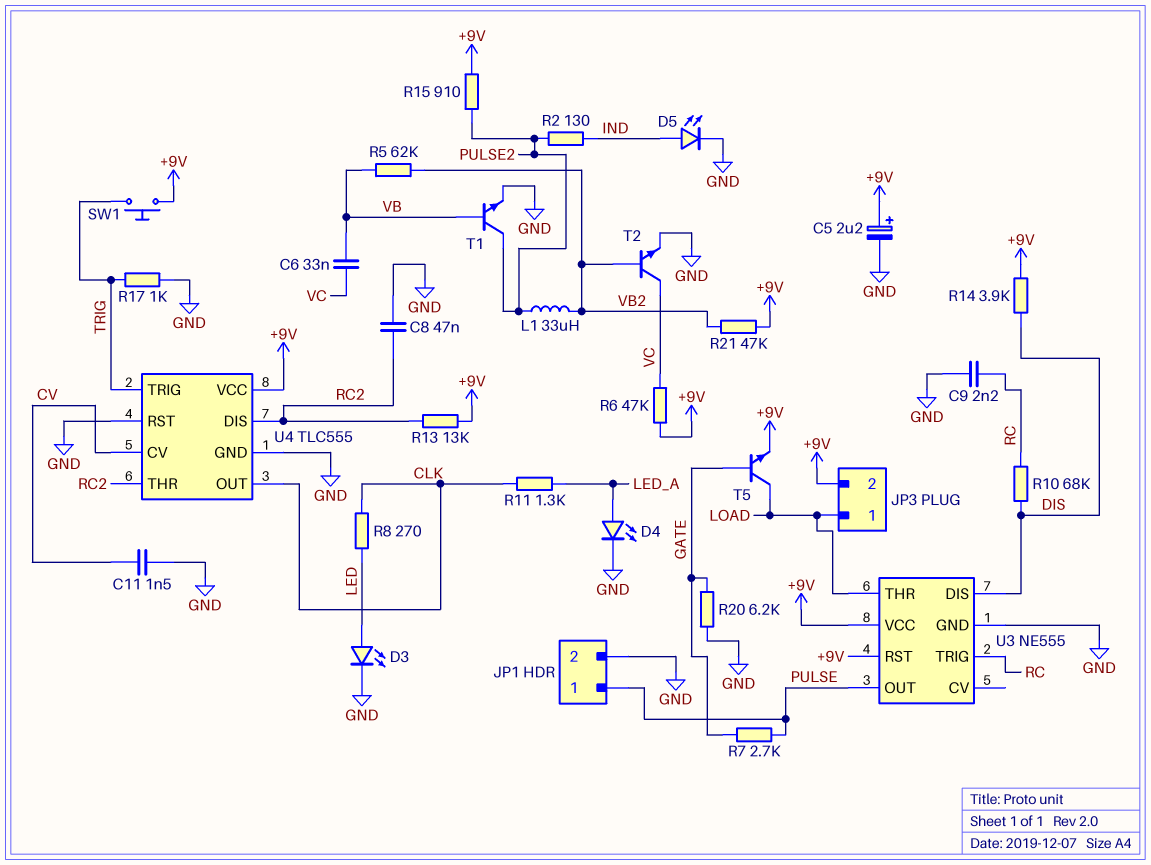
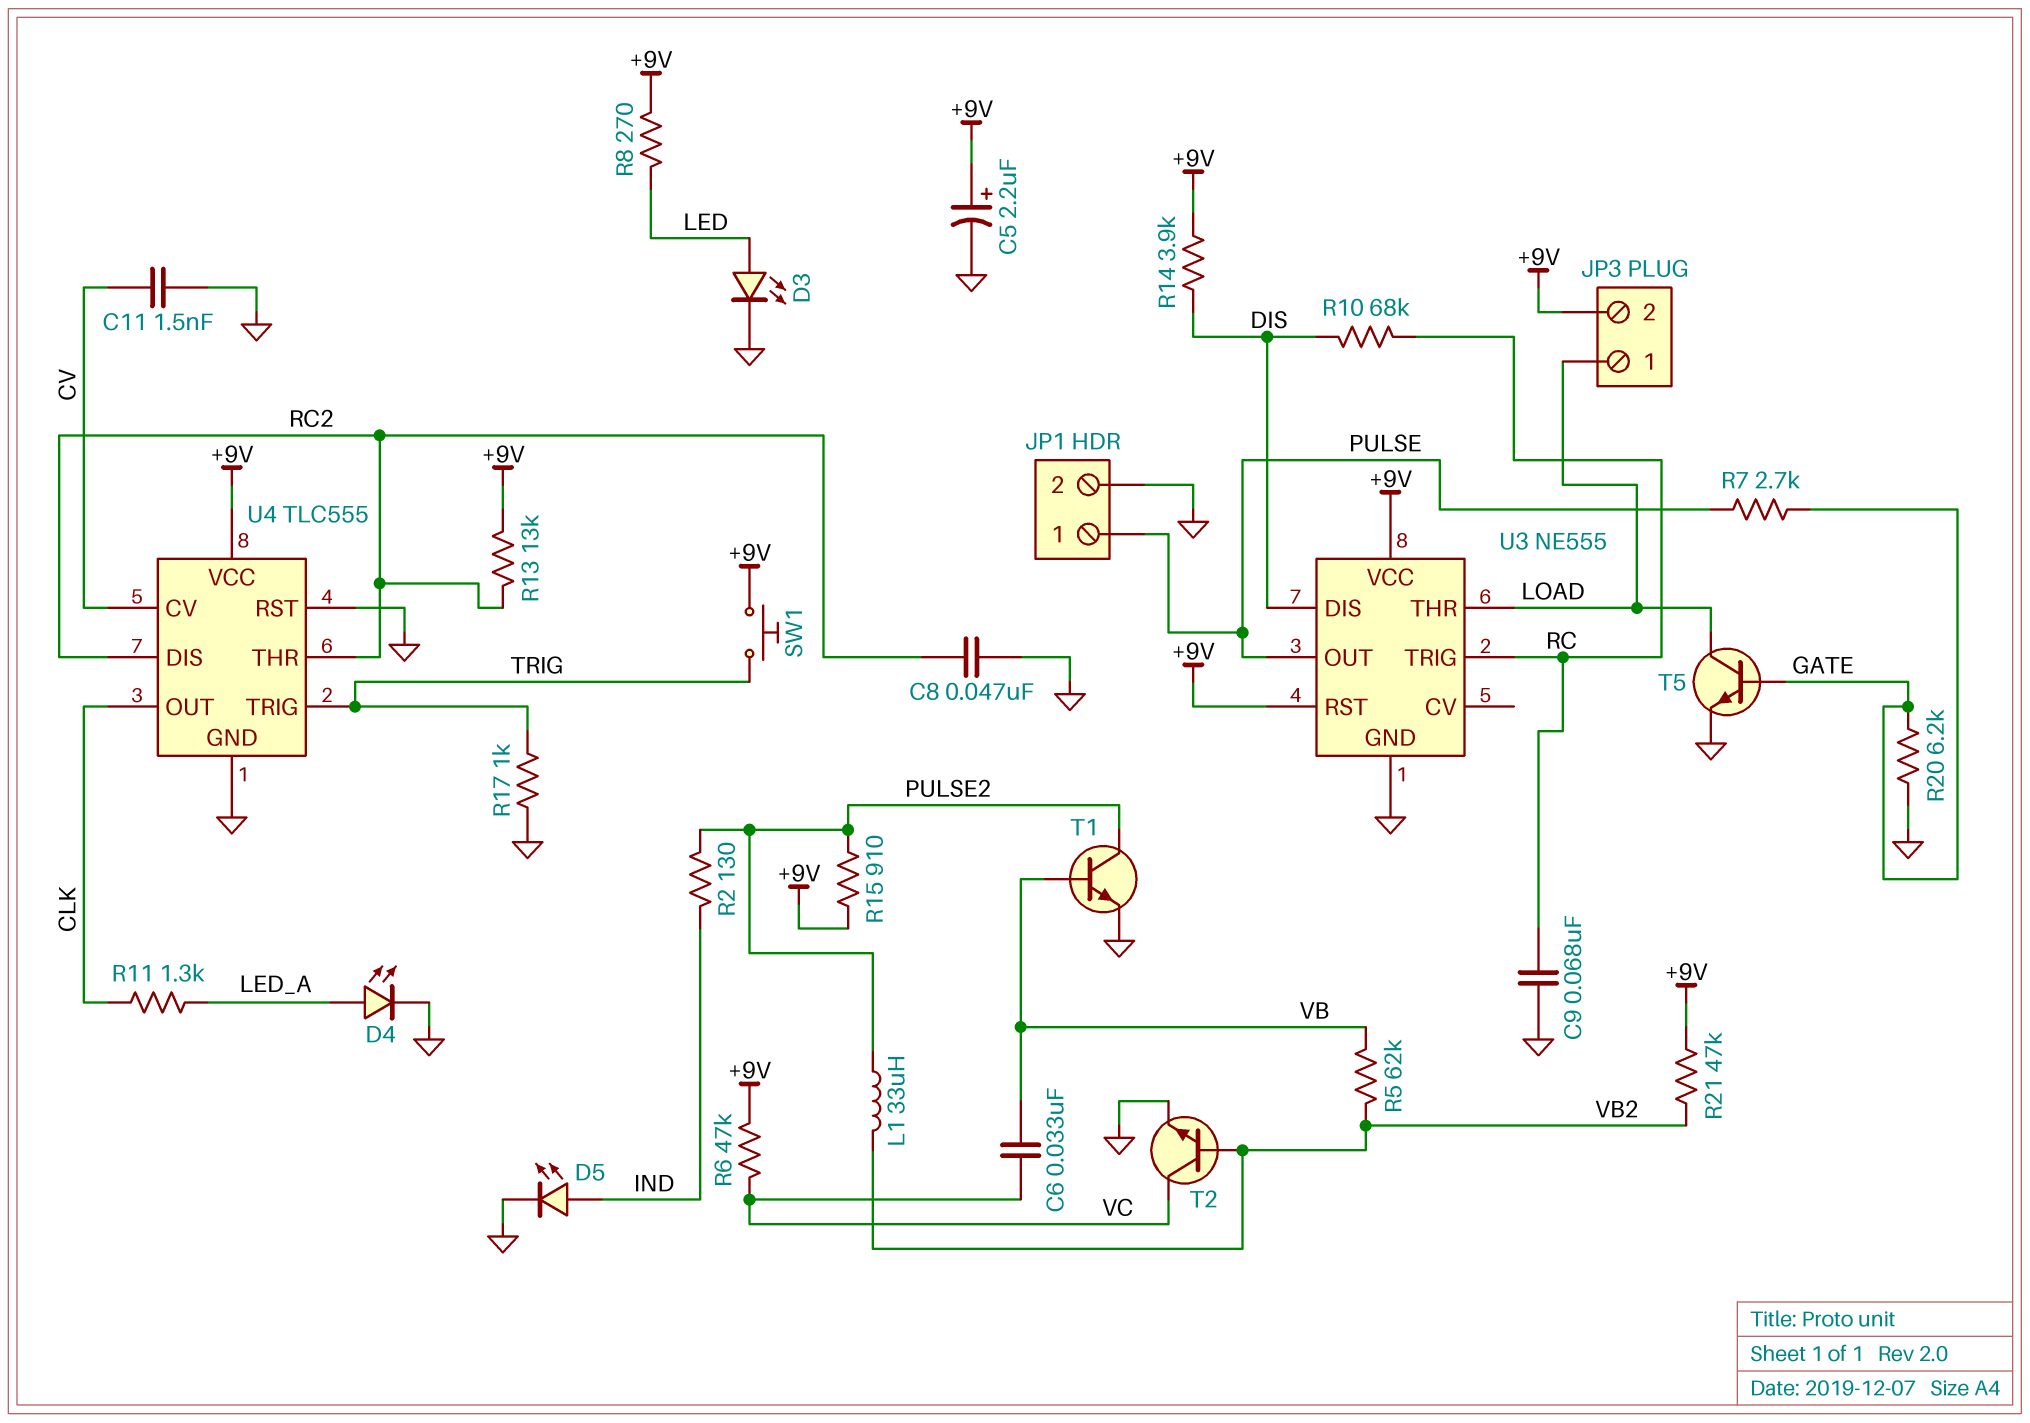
C9: 2.2nF (GND, RC) -> 68nF (GND, RC)
R8: 270 (CLK, LED) -> 270 (+9V, LED)
T5: NPN (B GATE, C LOAD, E +9V) -> NPN (B GATE, C LOAD, E GND)

